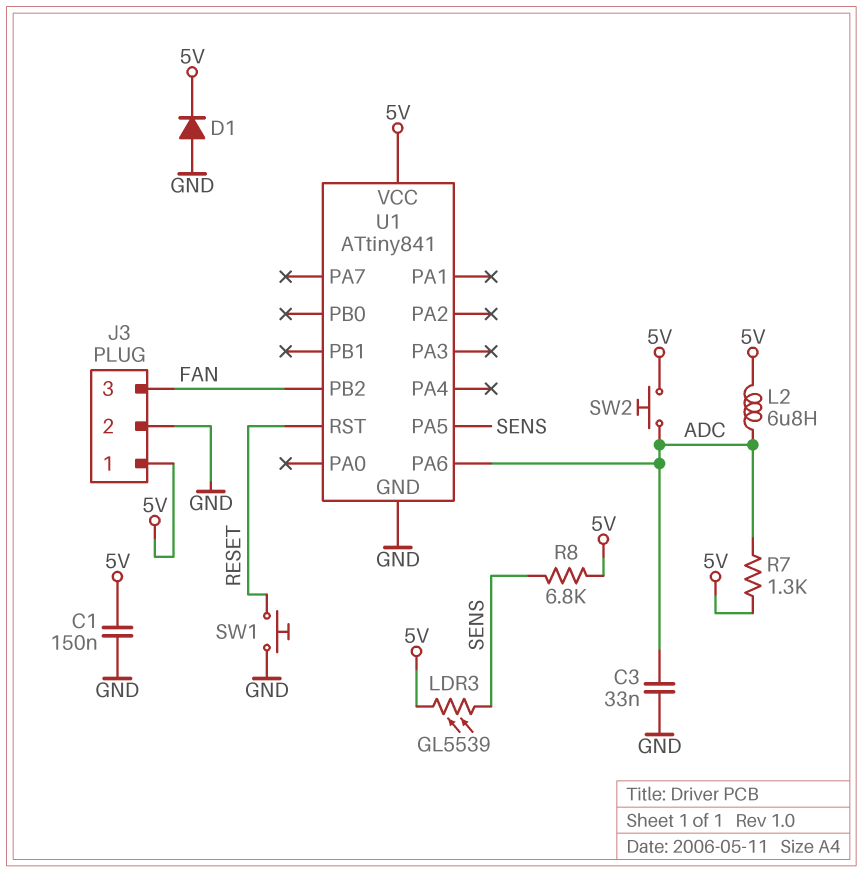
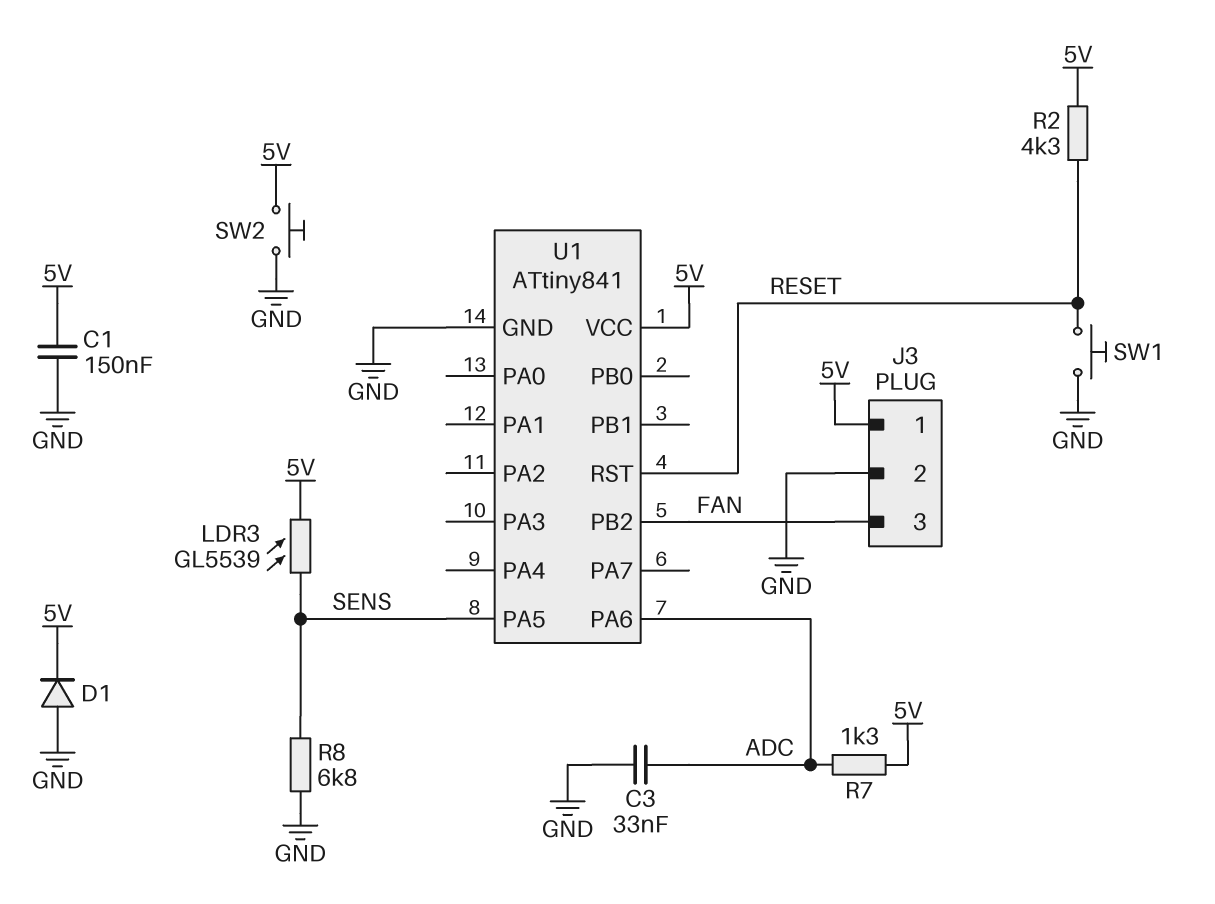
L2: 6.8uH (5V, ADC) -> none
R2: none -> 4.3k (5V, RESET)
R8: 6.8k (5V, SENS) -> 6.8k (GND, SENS)
SW2: button (5V, ADC) -> button (5V, GND)

